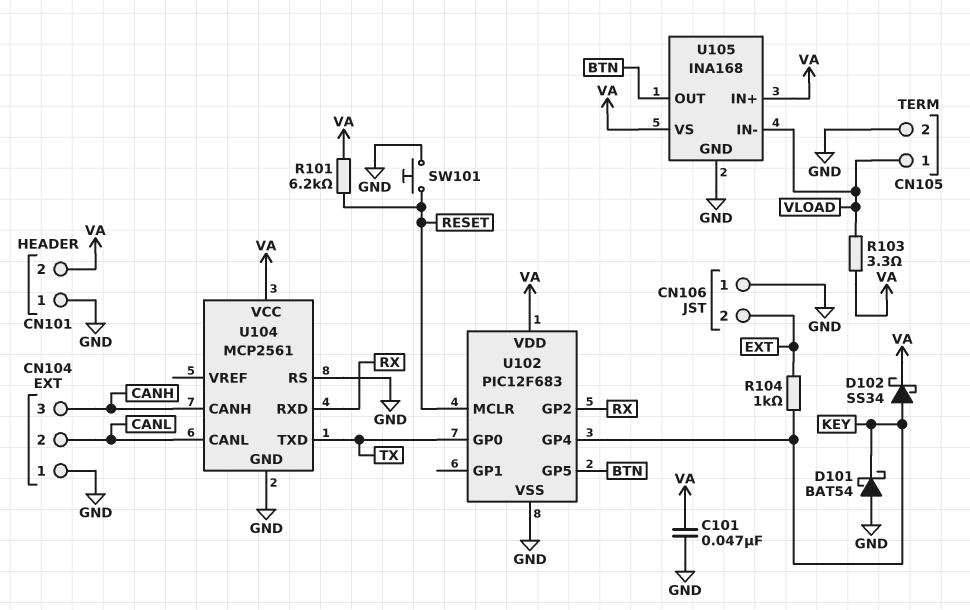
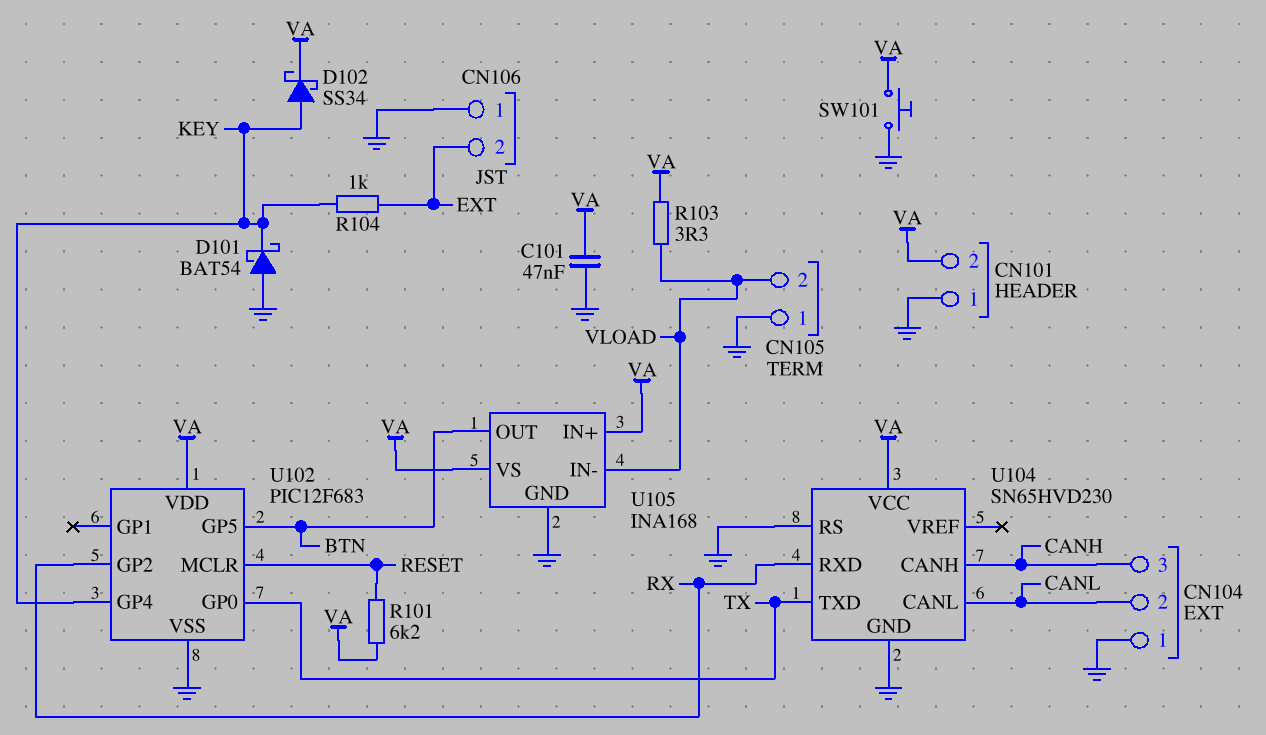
CN105 pin 1: VLOAD -> GND
CN105 pin 2: GND -> VLOAD
SW101: button (GND, RESET) -> button (GND, VA)
U104: MCP2561 -> SN65HVD230

